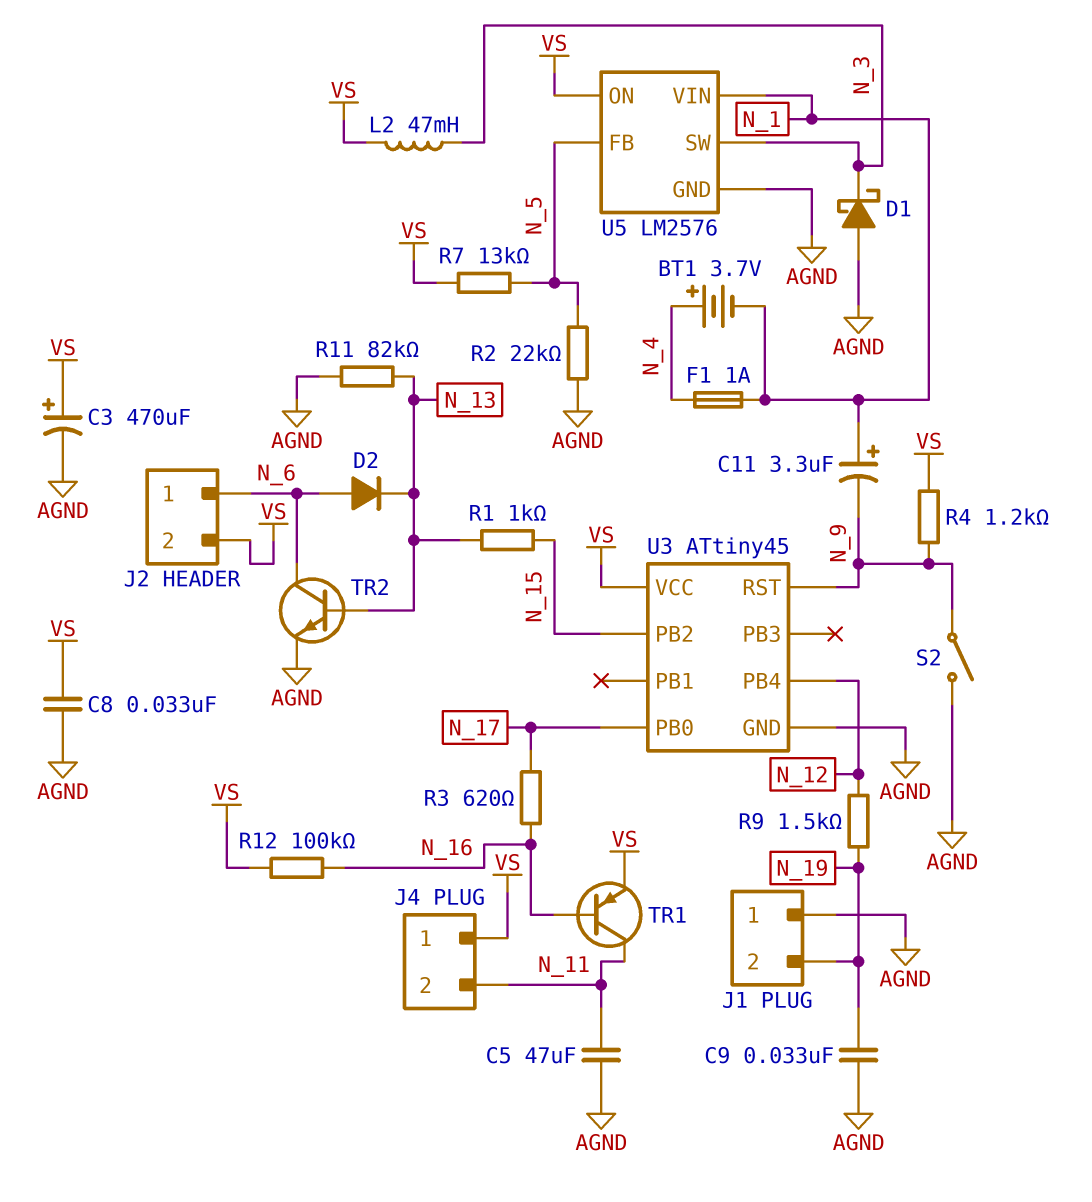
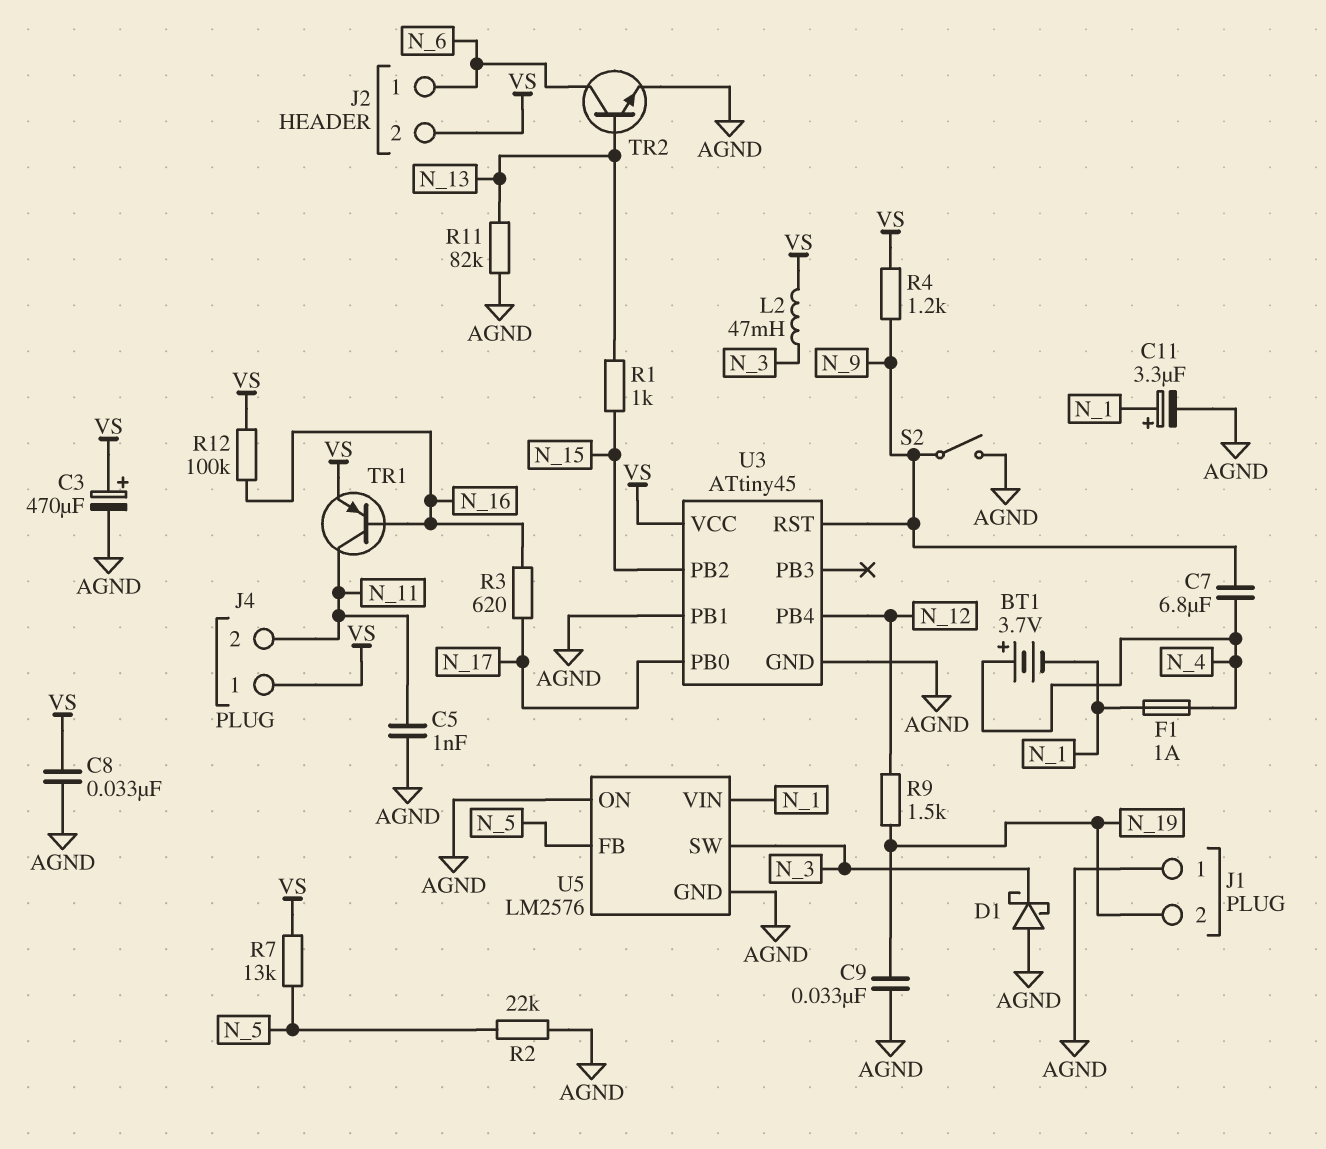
C5: 47uF (AGND, N_11) -> 1nF (AGND, N_11)
C7: none -> 6.8uF (N_4, N_9)
C11: 3.3uF (plus N_1, minus N_9) -> 3.3uF (plus N_1, minus AGND)
D2: diode (A N_6, K N_13) -> none
U3 pin PB1: none -> AGND
U5 pin ON: VS -> AGND

